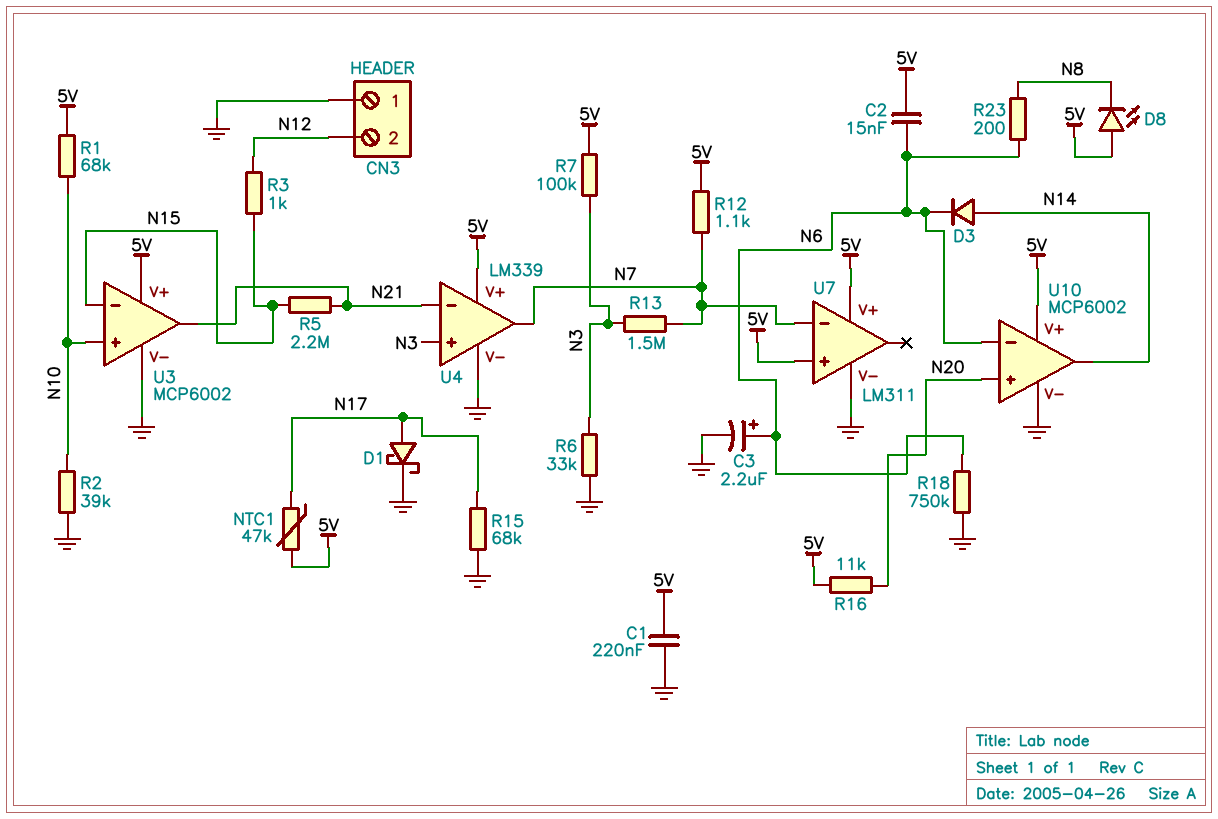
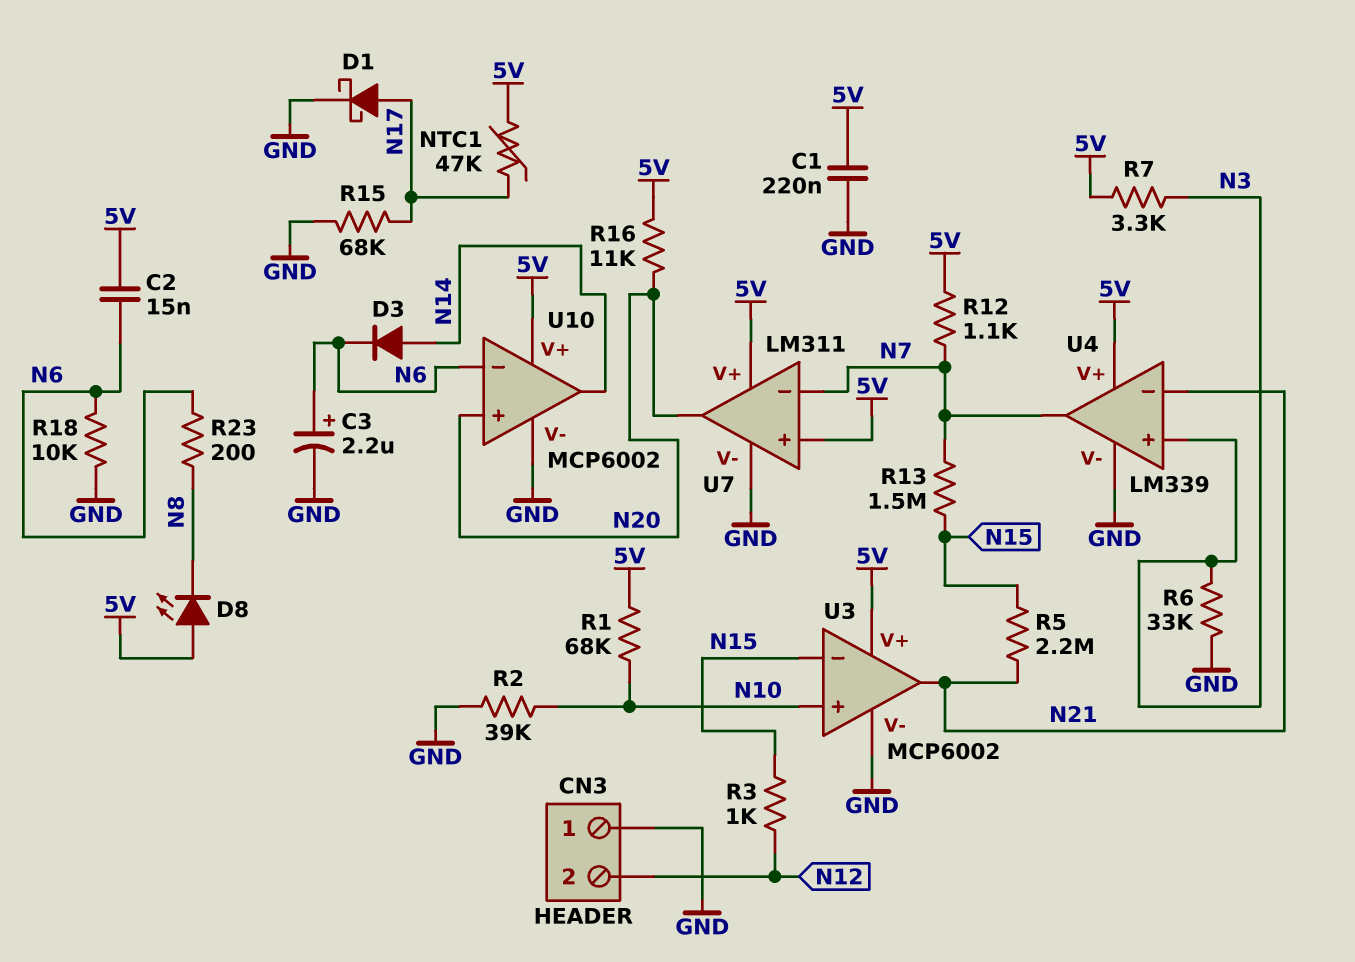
R7: 100k (5V, N3) -> 3.3k (5V, N3)
R13: 1.5M (N3, N7) -> 1.5M (N7, N15)
R18: 750k (GND, N6) -> 10k (GND, N6)
U7 pin out: none -> N20

